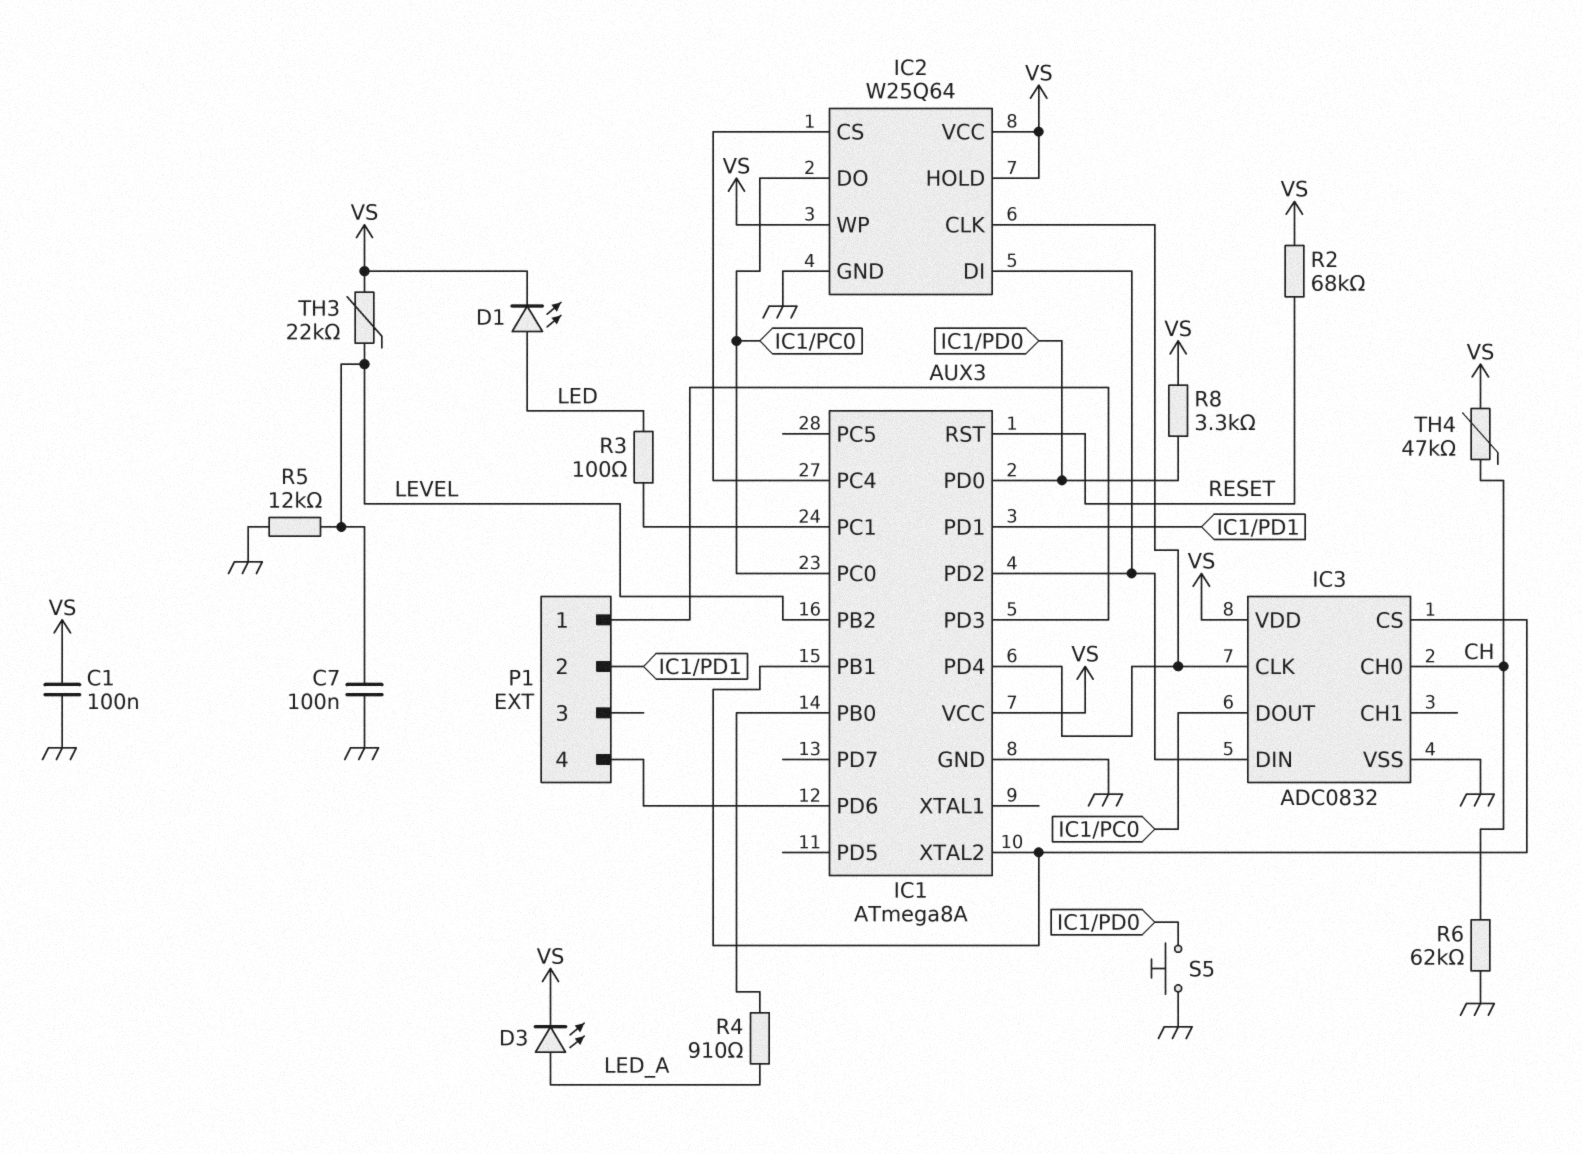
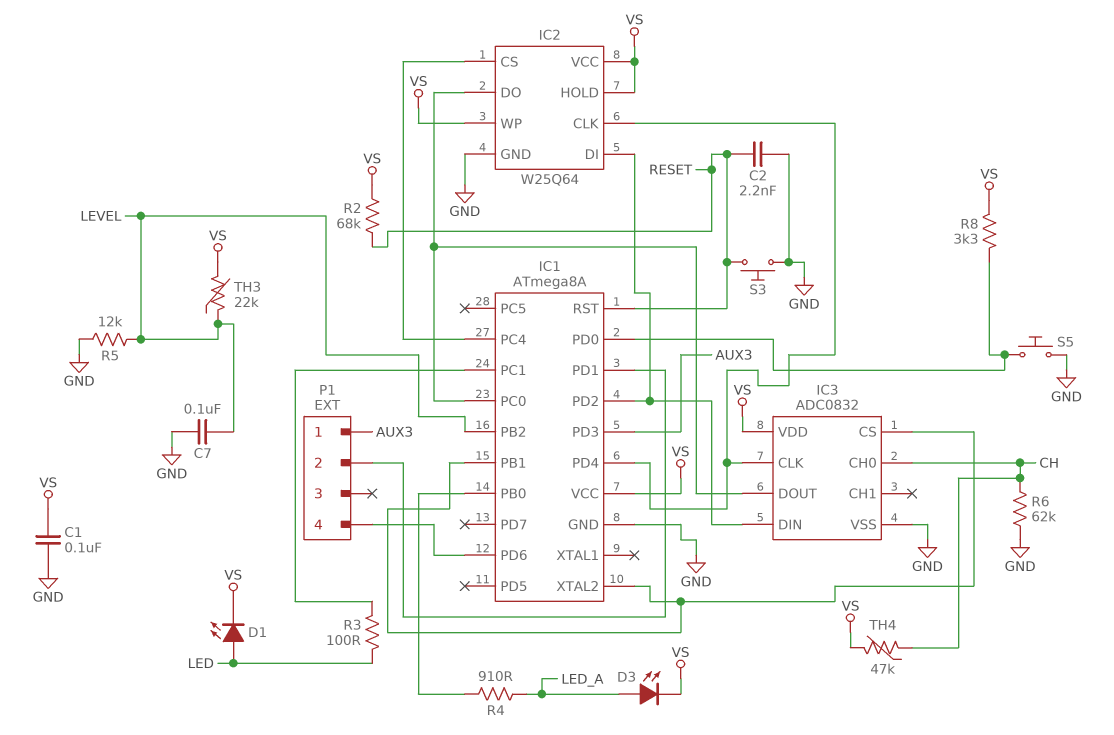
C2: none -> 2.2nF (GND, RESET)
S3: none -> button (GND, RESET)

